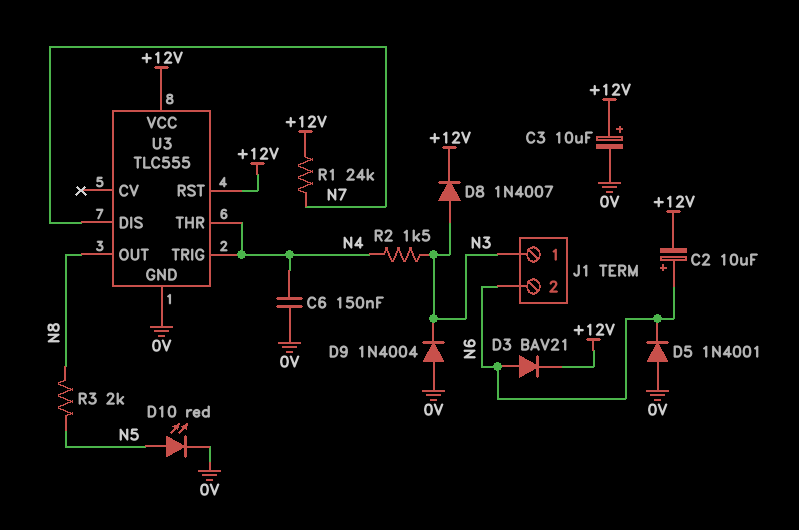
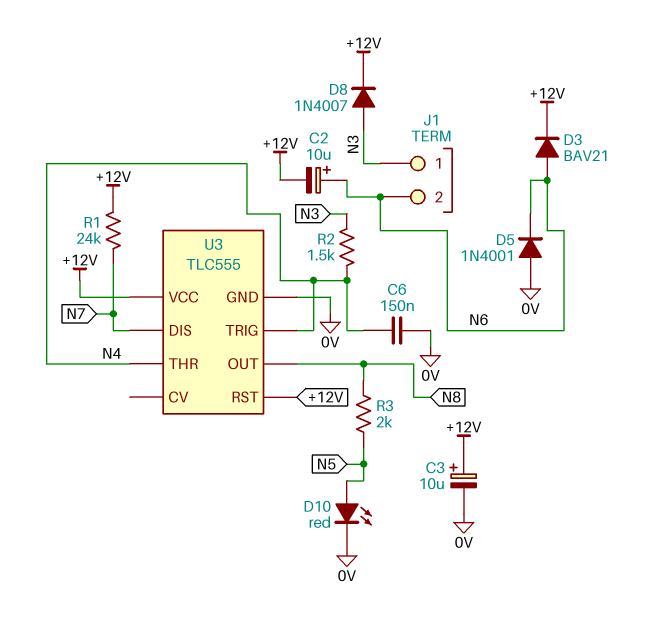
D9: diode 1N4004 (A 0V, K N3) -> none

